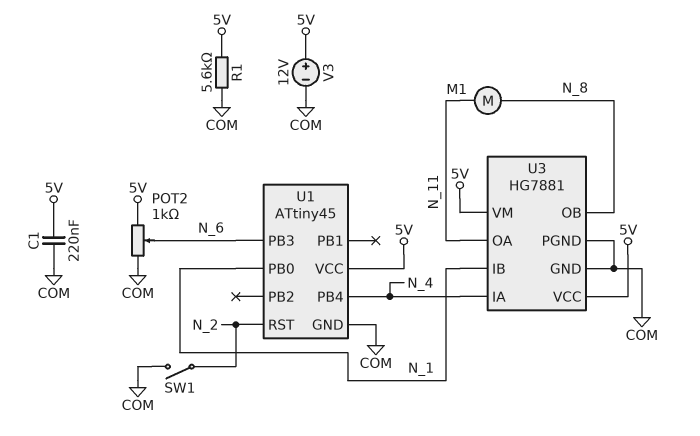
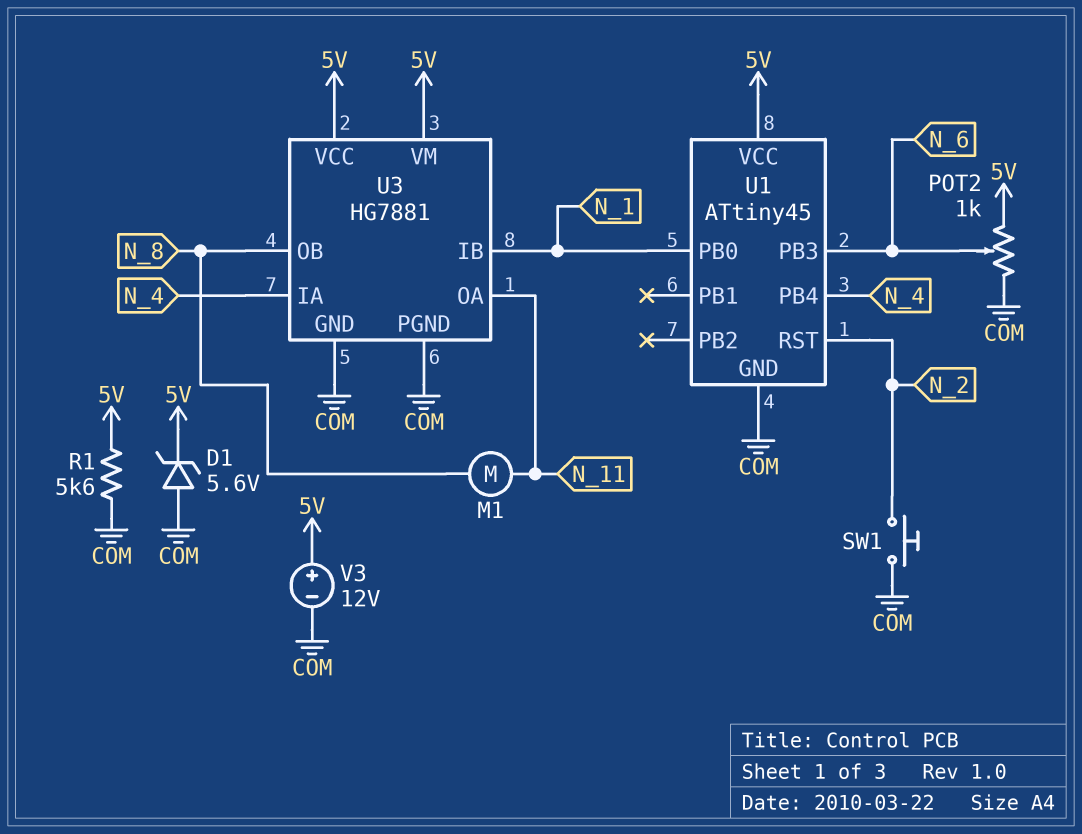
C1: 220nF (5V, COM) -> none
D1: none -> zener 5.6V (A COM, K 5V)
SW1: switch (COM, N_2) -> button (COM, N_2)

